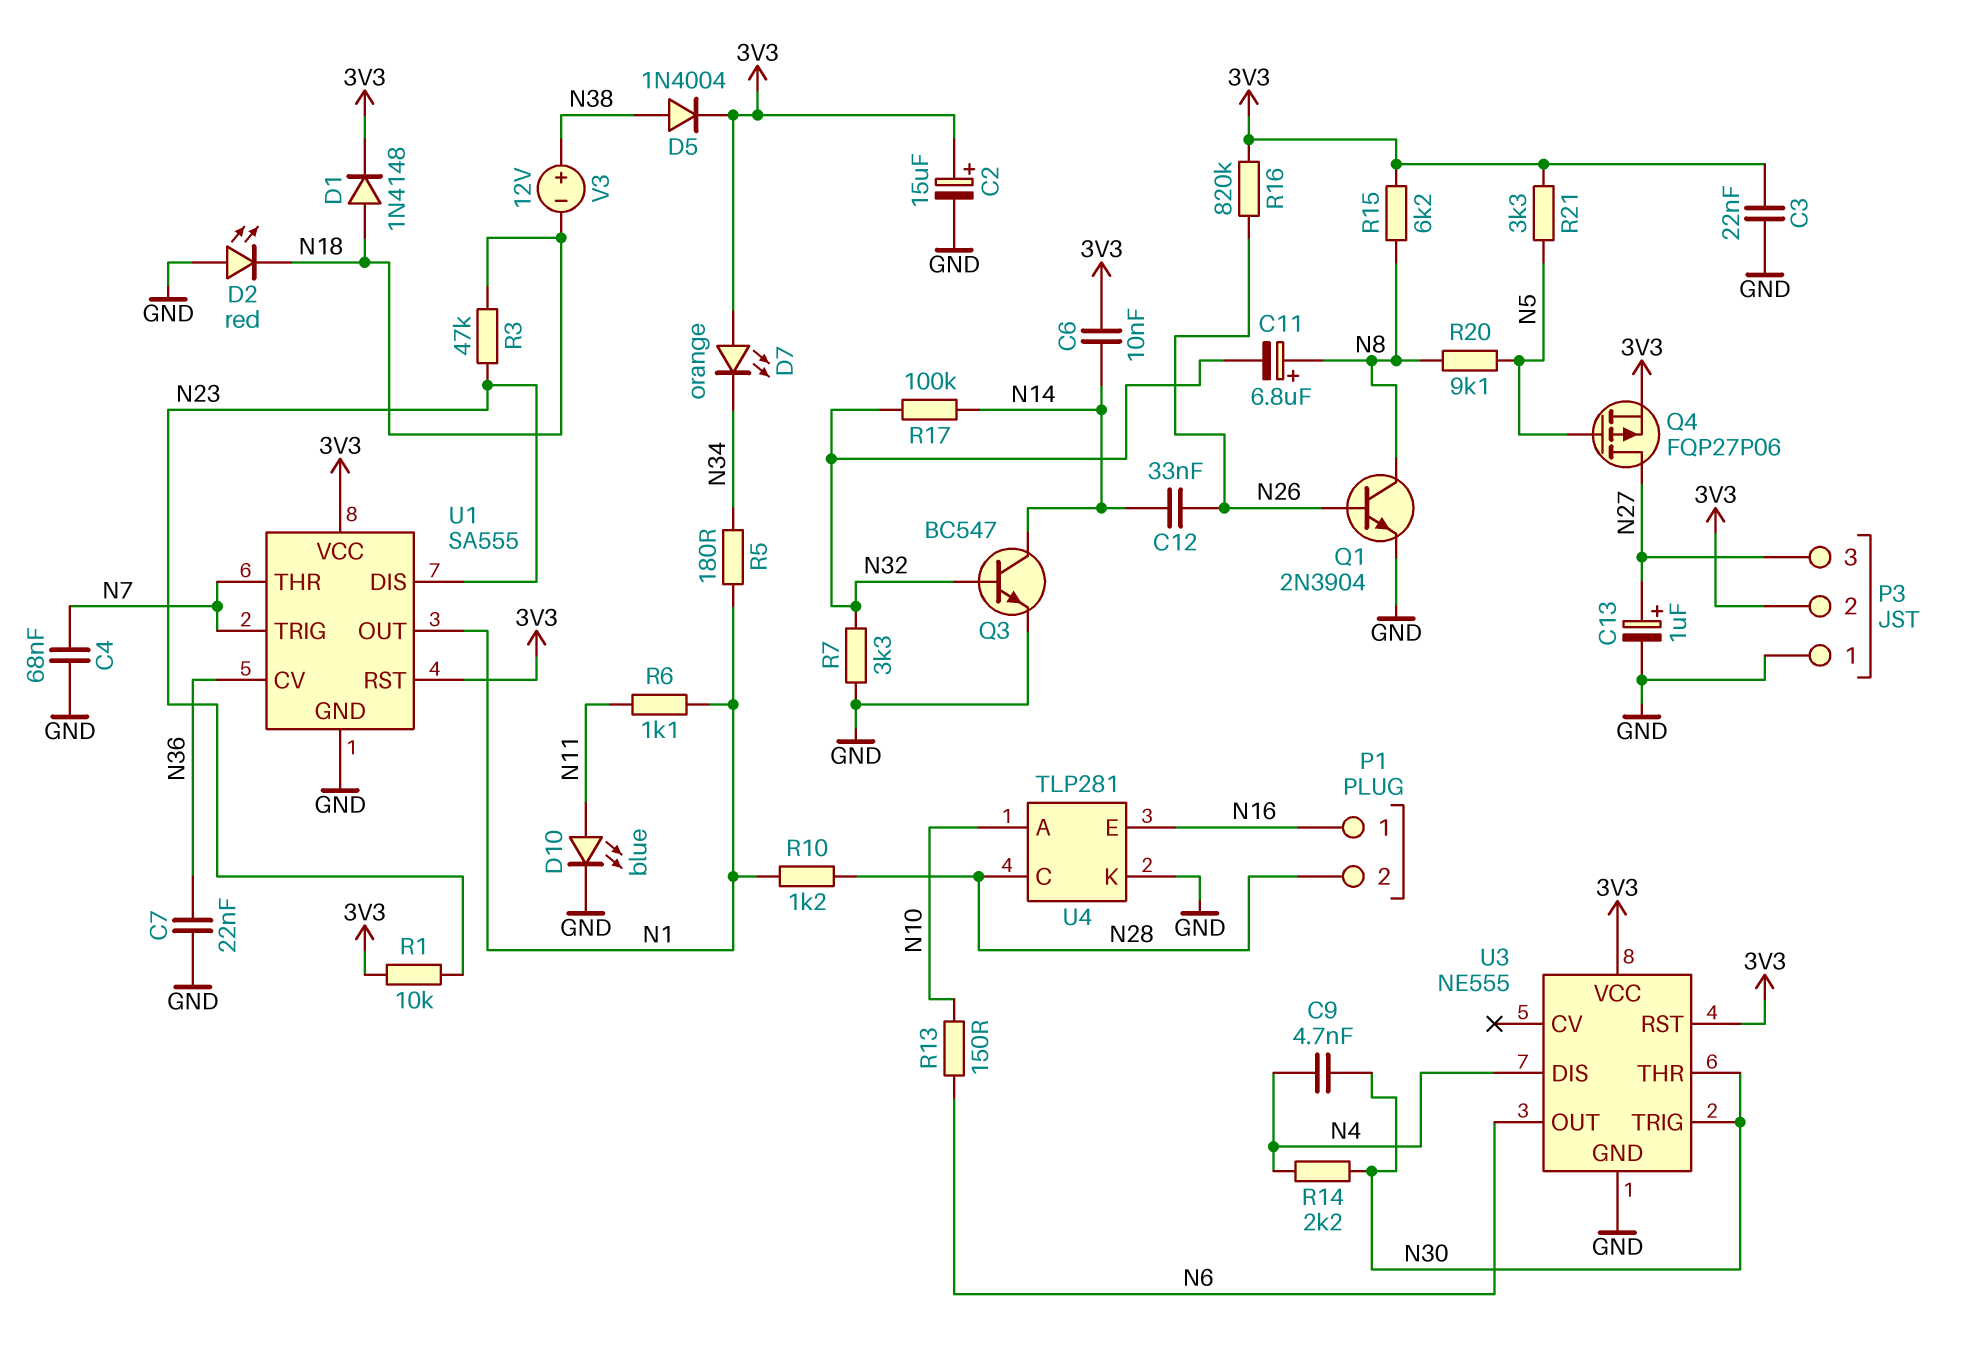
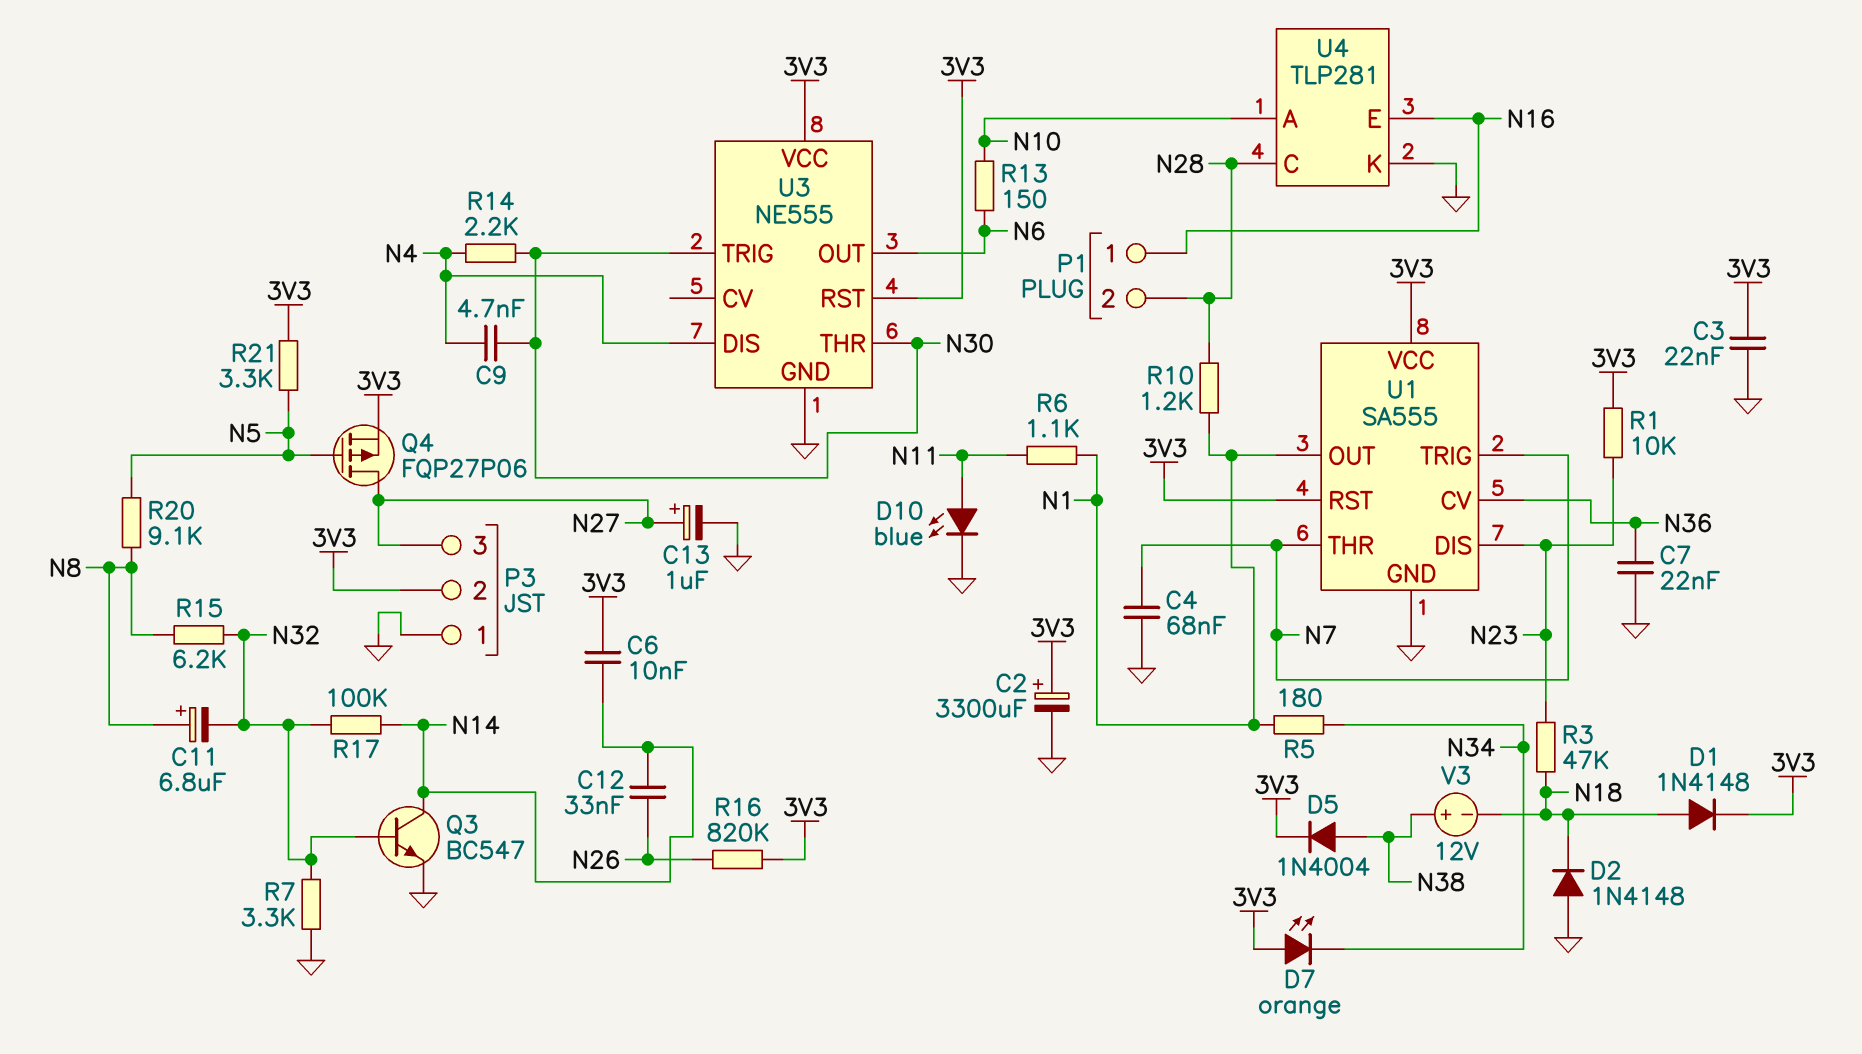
C2: 15uF (plus 3V3, minus GND) -> 3300uF (plus 3V3, minus GND)
D2: LED red (A GND, K N18) -> diode 1N4148 (A GND, K N18)
Q1: NPN 2N3904 (B N26, C N8, E GND) -> none
R15: 6.2k (3V3, N8) -> 6.2k (N8, N32)

